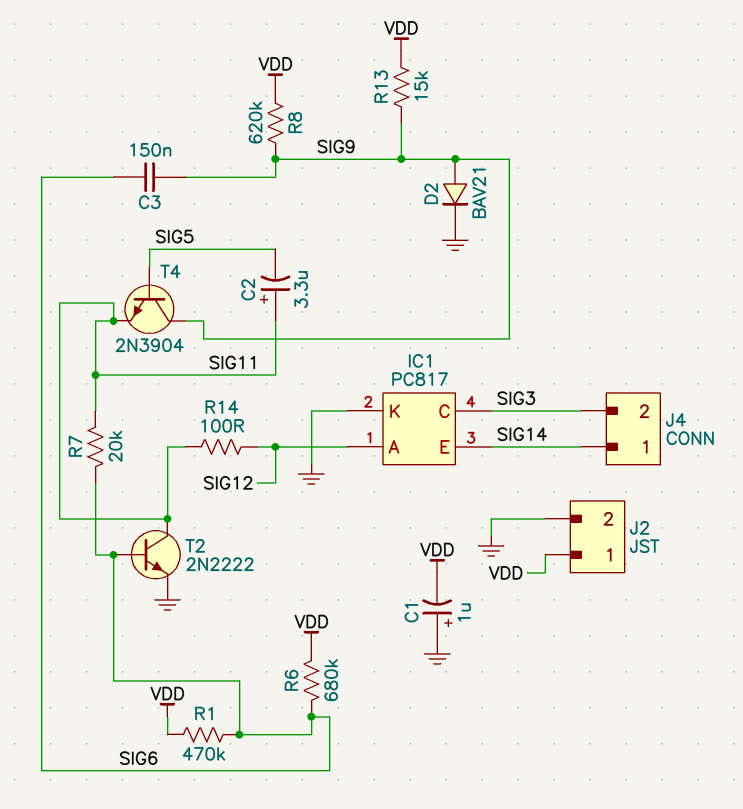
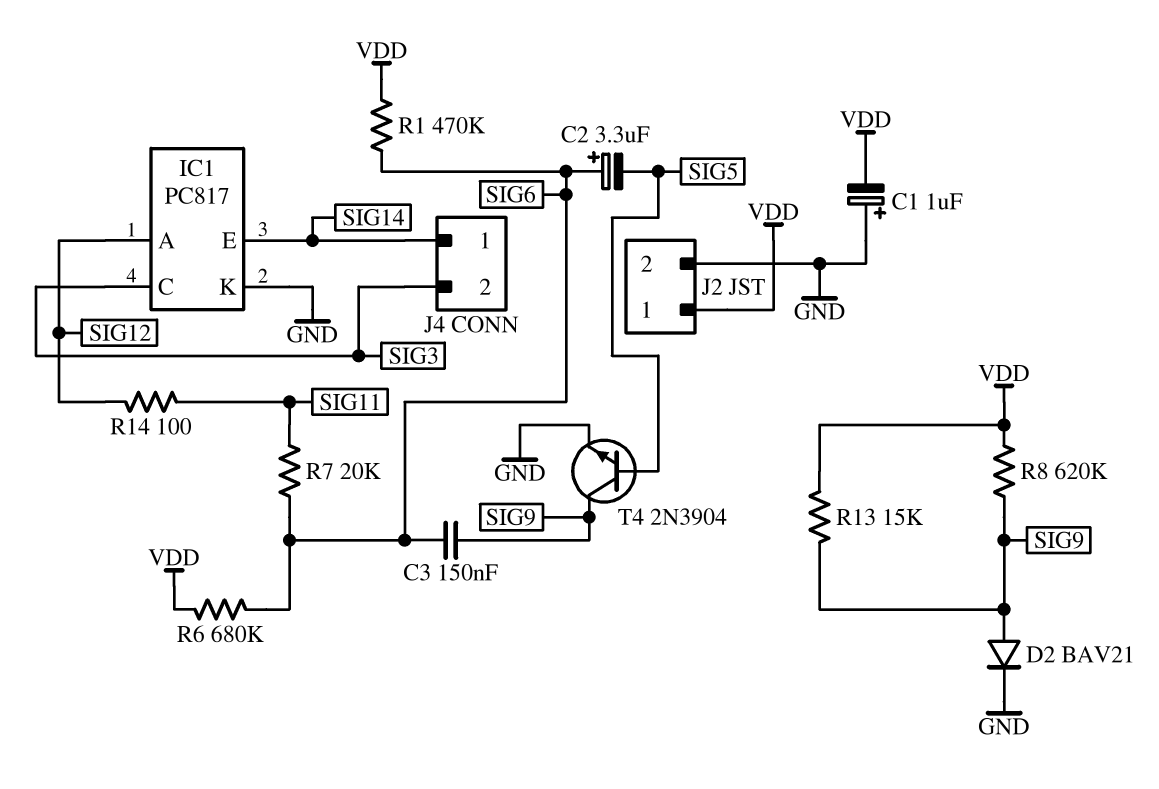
C2: 3.3uF (plus SIG11, minus SIG5) -> 3.3uF (plus SIG6, minus SIG5)
T2: NPN 2N2222 (B SIG6, C SIG11, E GND) -> none
T4: NPN 2N3904 (B SIG5, C SIG9, E SIG11) -> NPN 2N3904 (B SIG5, C SIG9, E GND)

